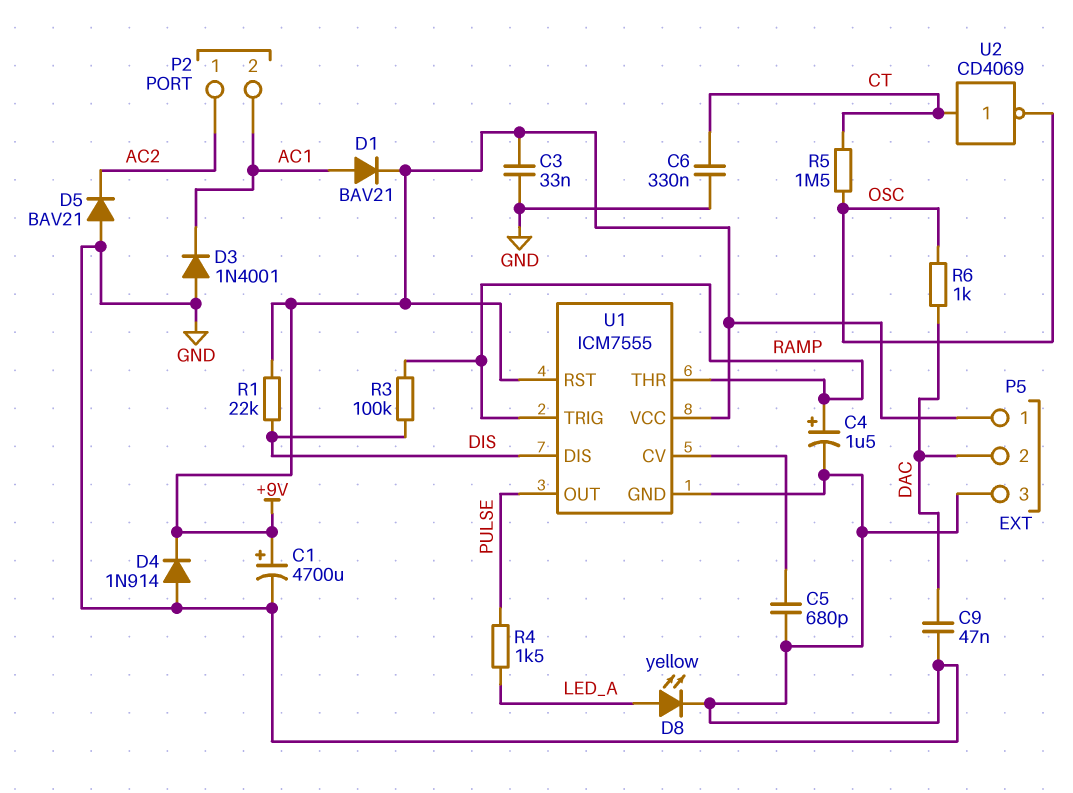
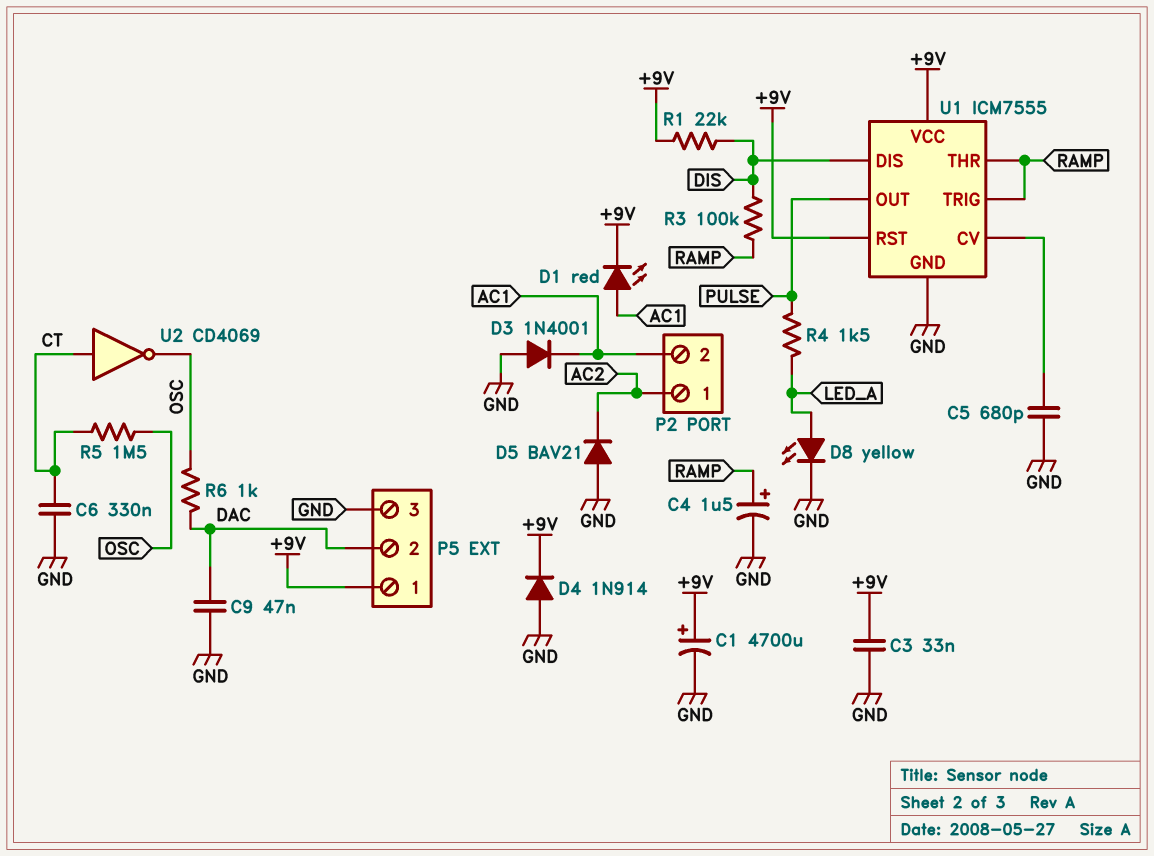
D1: diode BAV21 (A AC1, K +9V) -> LED red (A AC1, K +9V)

